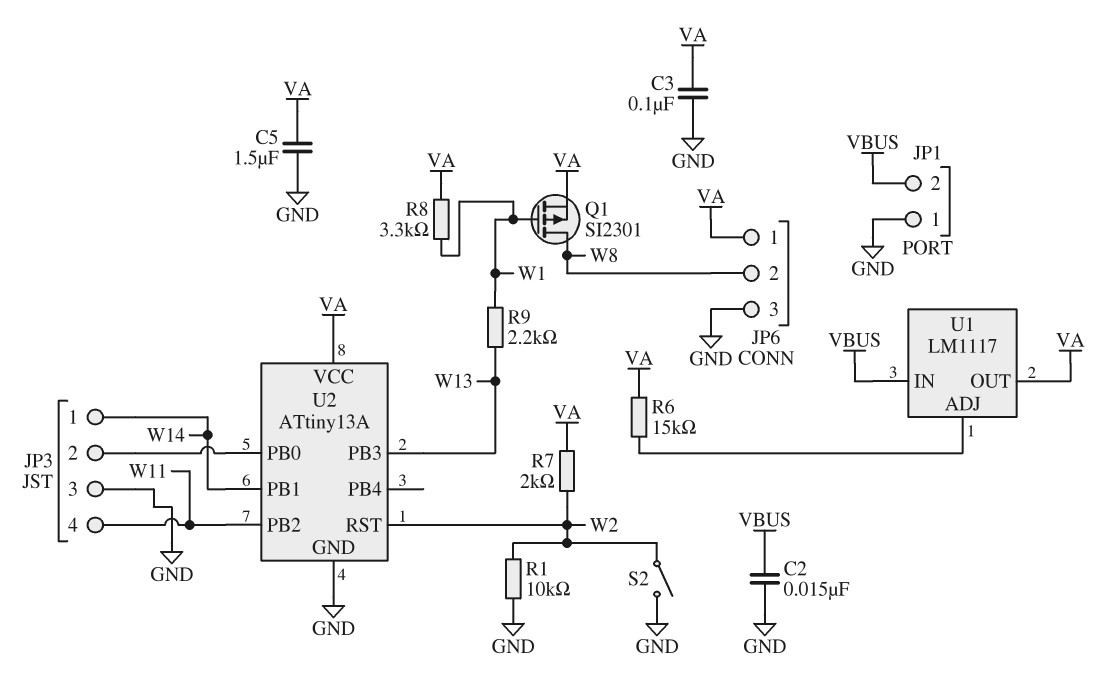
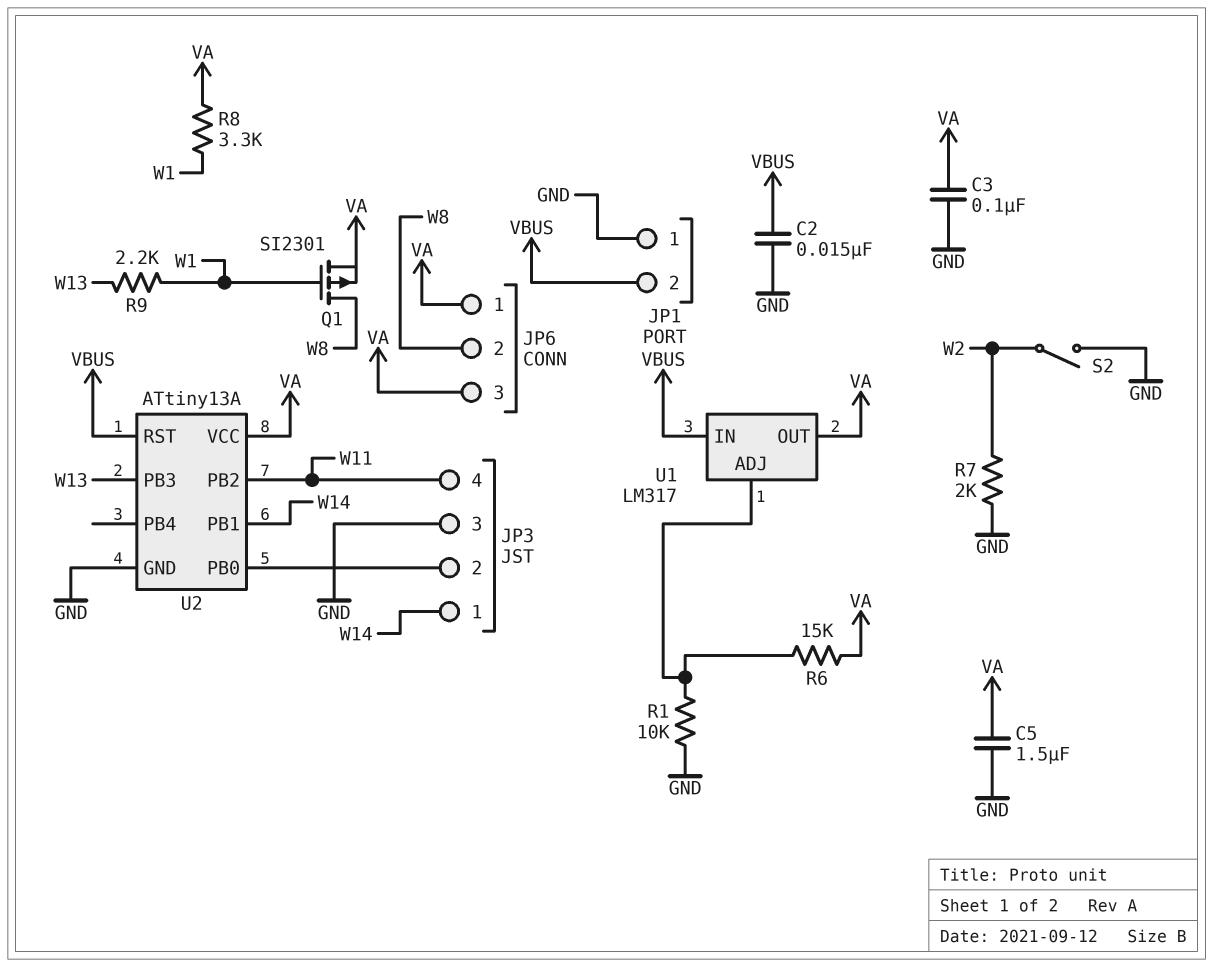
JP6 pin 3: GND -> VA
R1: 10k (GND, W2) -> 10k (GND, U1/ADJ)
R7: 2k (VA, W2) -> 2k (GND, W2)
U1: LM1117 -> LM317
U2 pin RST: W2 -> VBUS

